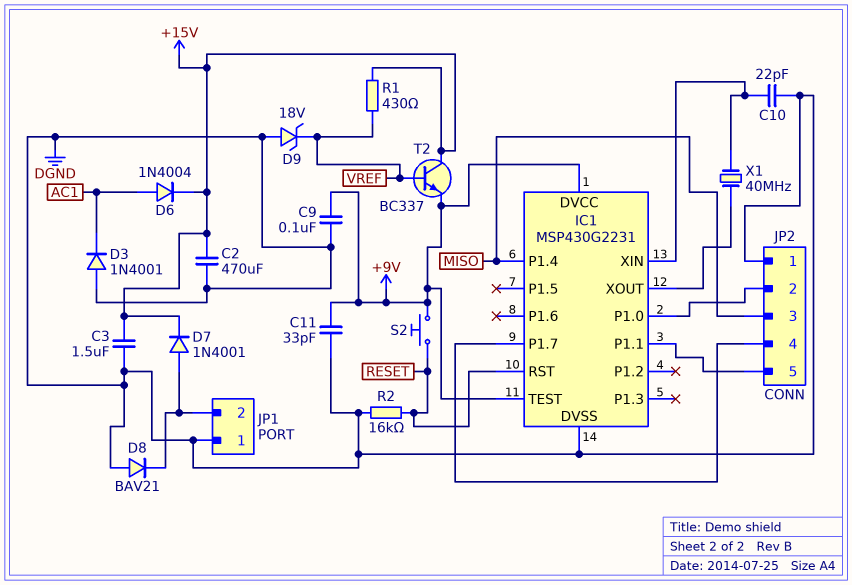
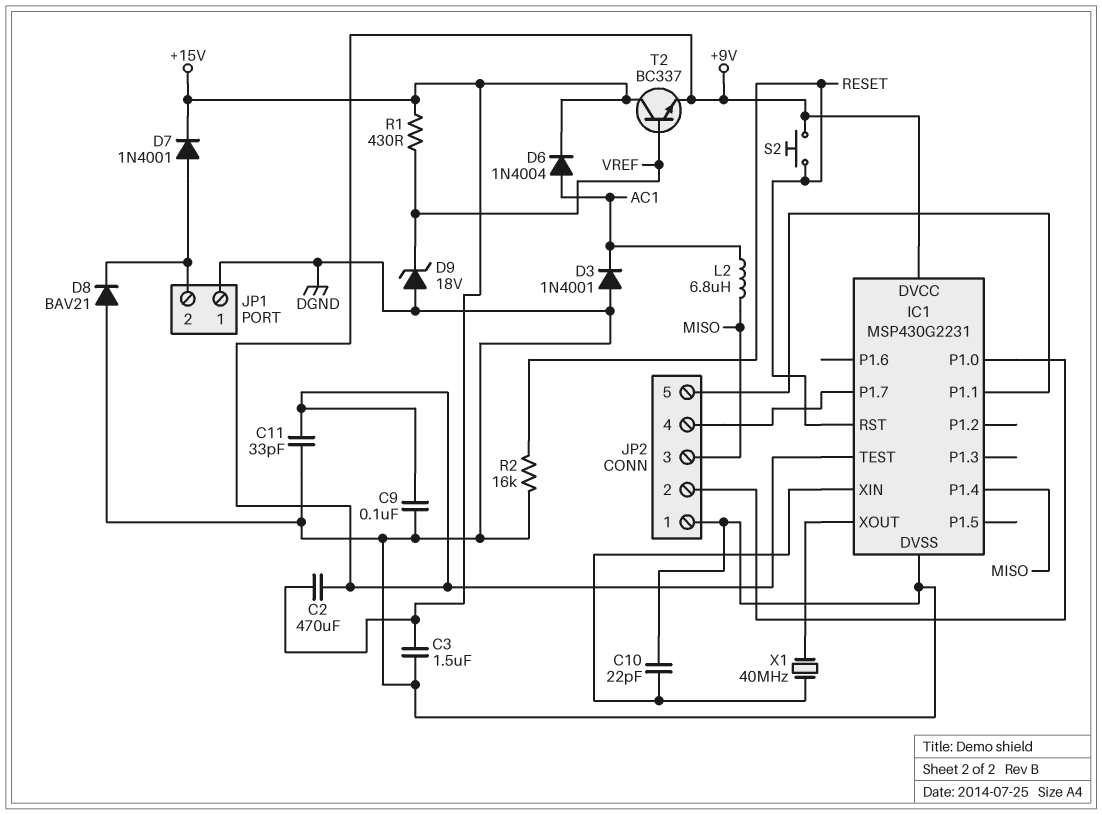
C2: 470uF (+15V, DGND) -> 470uF (+9V, +15V)
L2: none -> 6.8uH (AC1, MISO)

